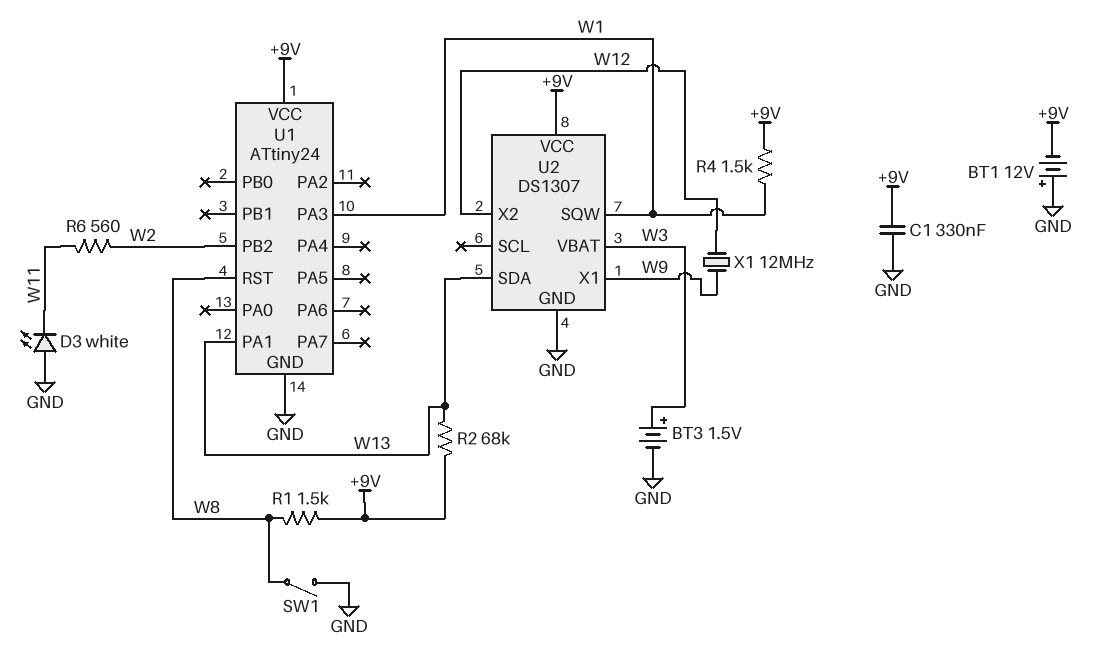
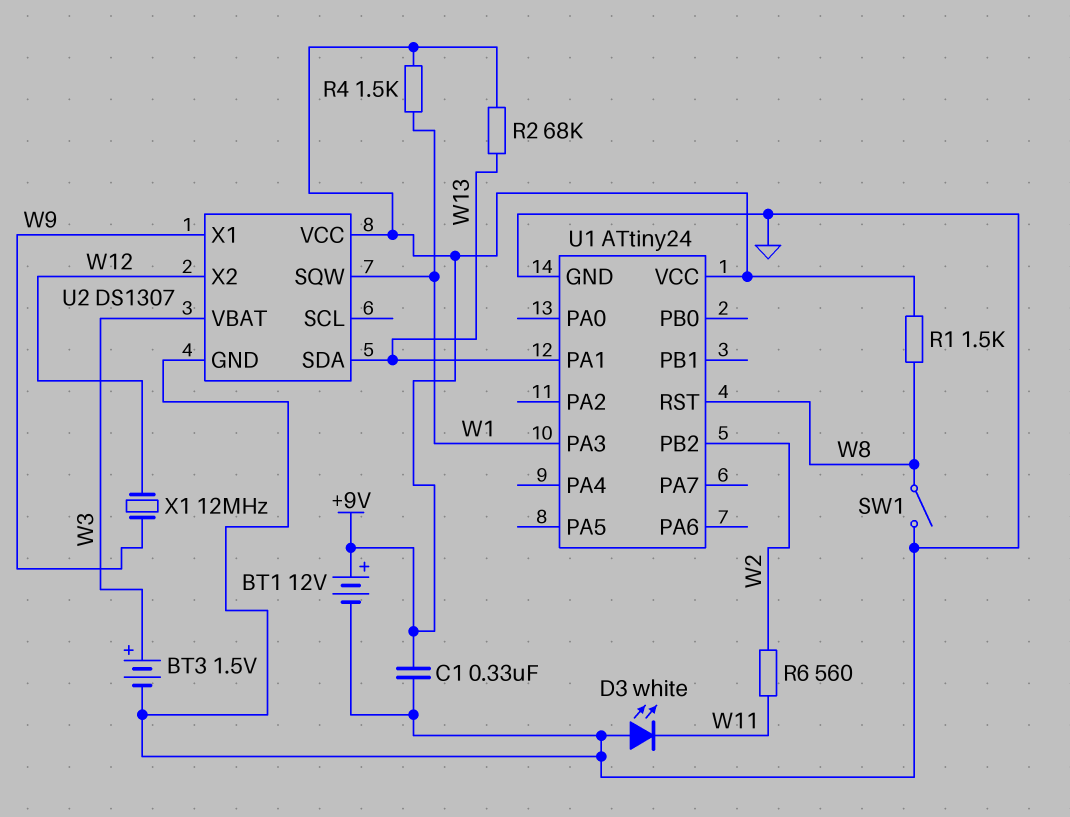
BT1: 12V (plus GND, minus +9V) -> 12V (plus +9V, minus GND)

